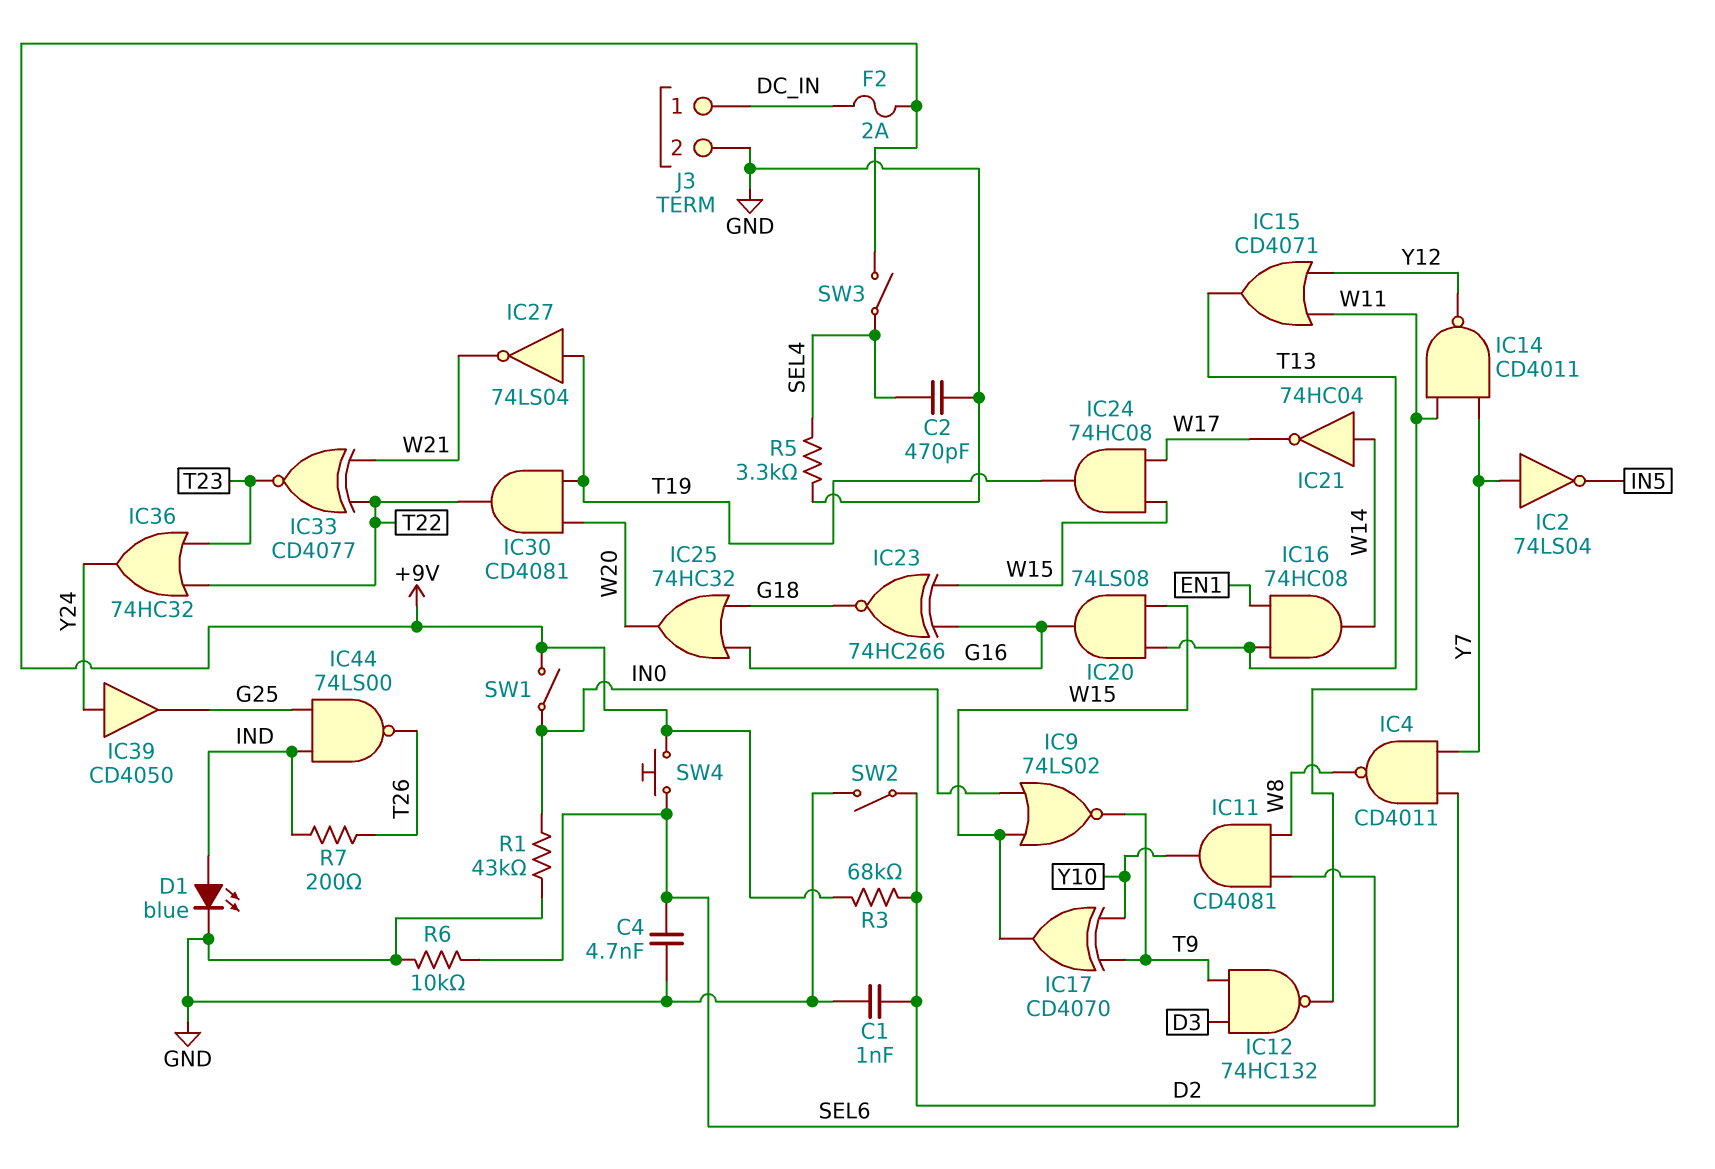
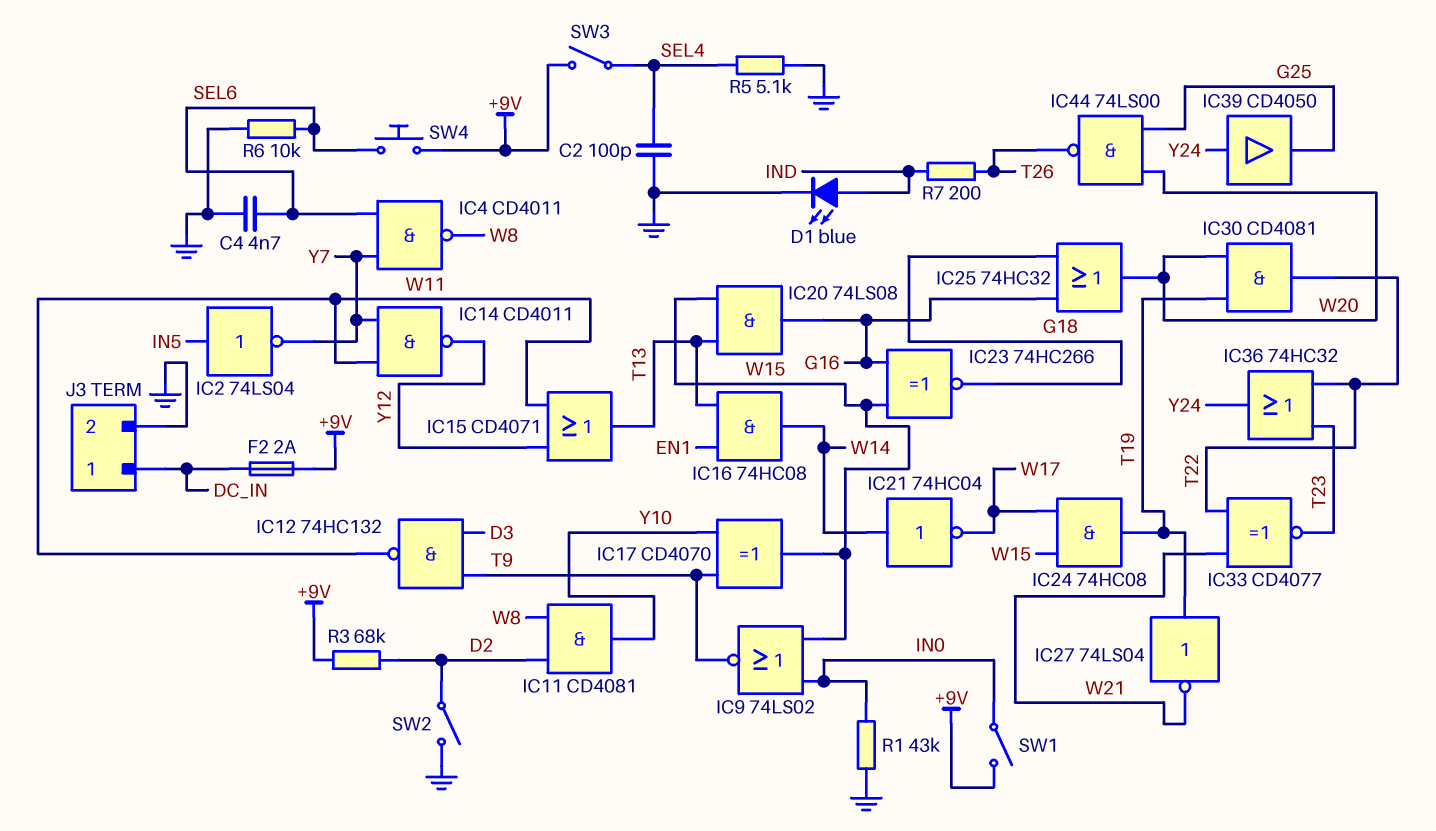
C1: 1nF (D2, GND) -> none
C2: 470pF (GND, SEL4) -> 100pF (GND, SEL4)
IC2: NOT 74LS04 (in Y7, out IN5) -> NOT 74LS04 (in IN5, out Y7)
IC44: NAND 74LS00 (in G25, in IND, out T26) -> NAND 74LS00 (in G25, in W20, out T26)
R5: 3.3k (GND, SEL4) -> 5.1k (GND, SEL4)

